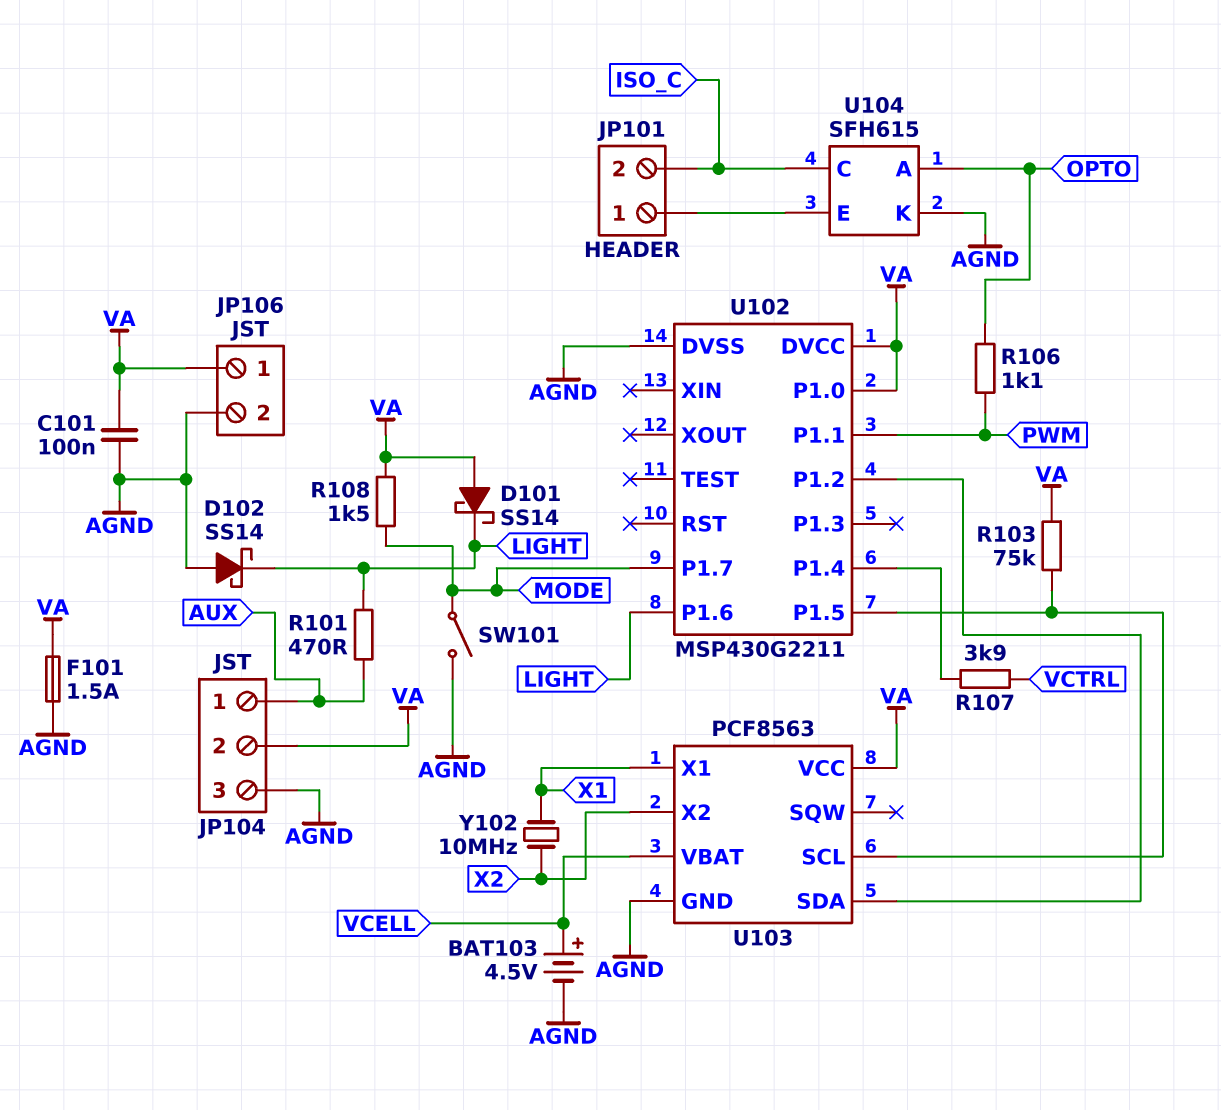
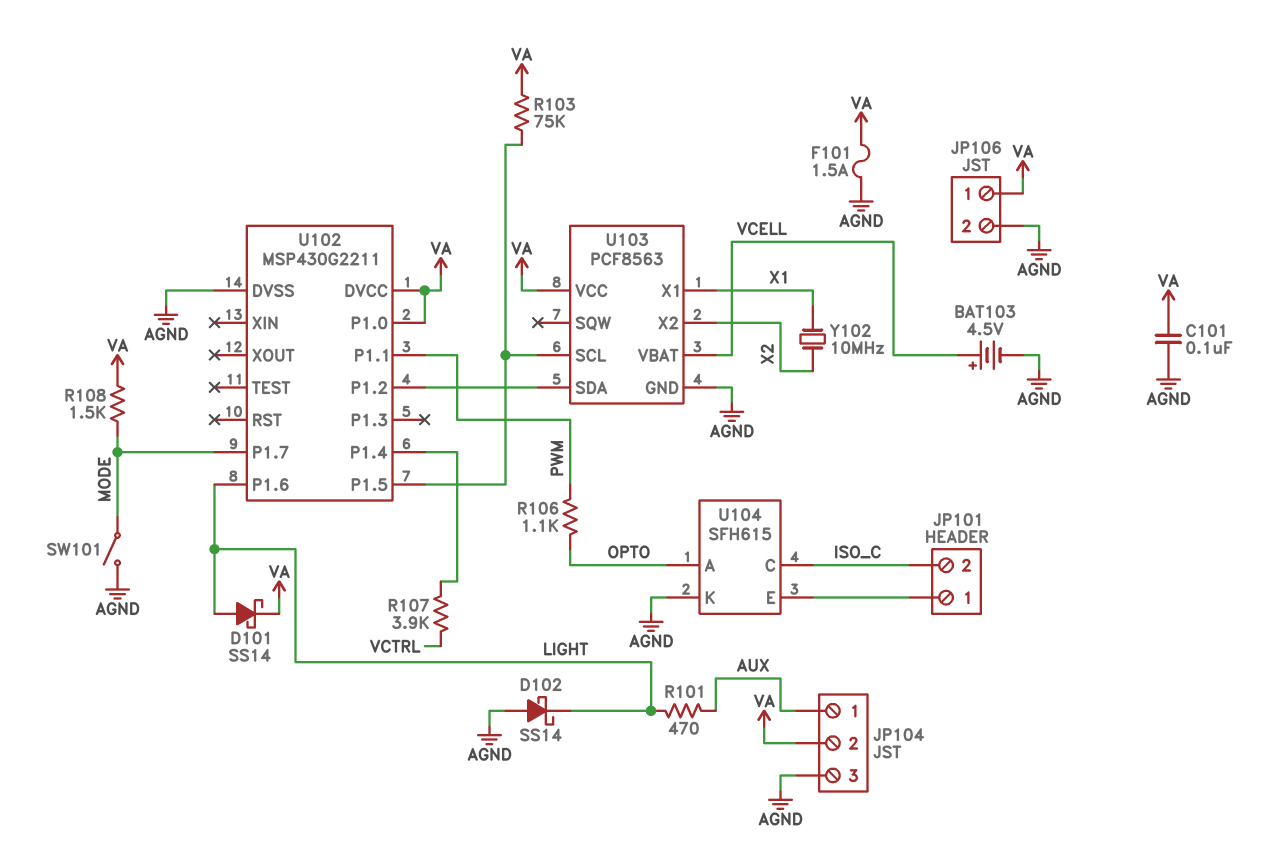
D101: schottky SS14 (A VA, K LIGHT) -> schottky SS14 (A LIGHT, K VA)

